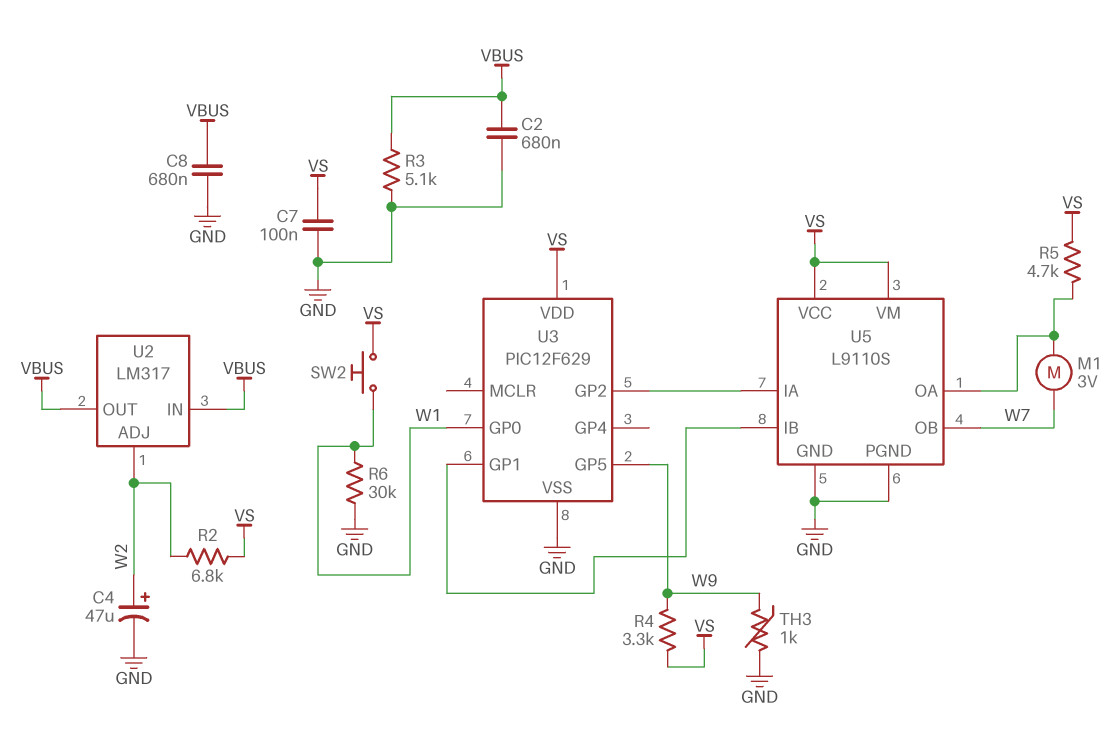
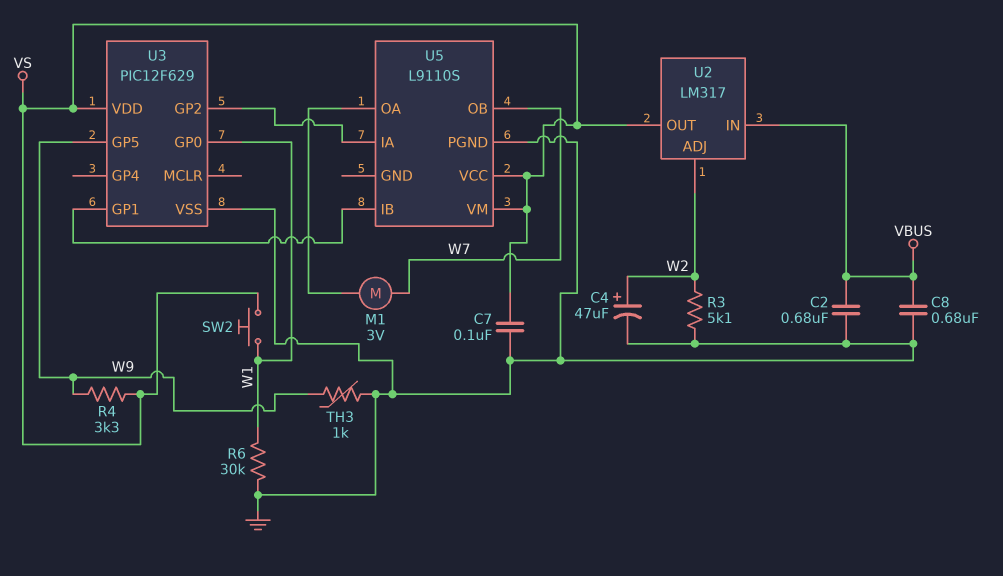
R2: 6.8k (VS, W2) -> none
R3: 5.1k (GND, VBUS) -> 5.1k (GND, W2)
R5: 4.7k (U5/OA, VS) -> none
U2 pin OUT: VBUS -> VS
U5 pin GND: GND -> none

